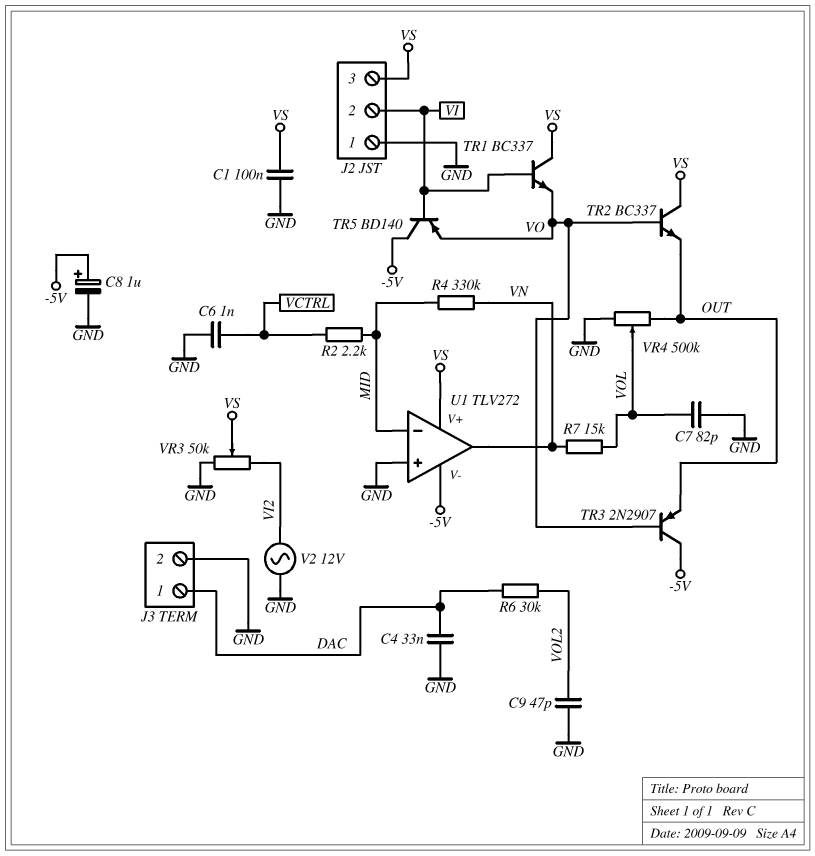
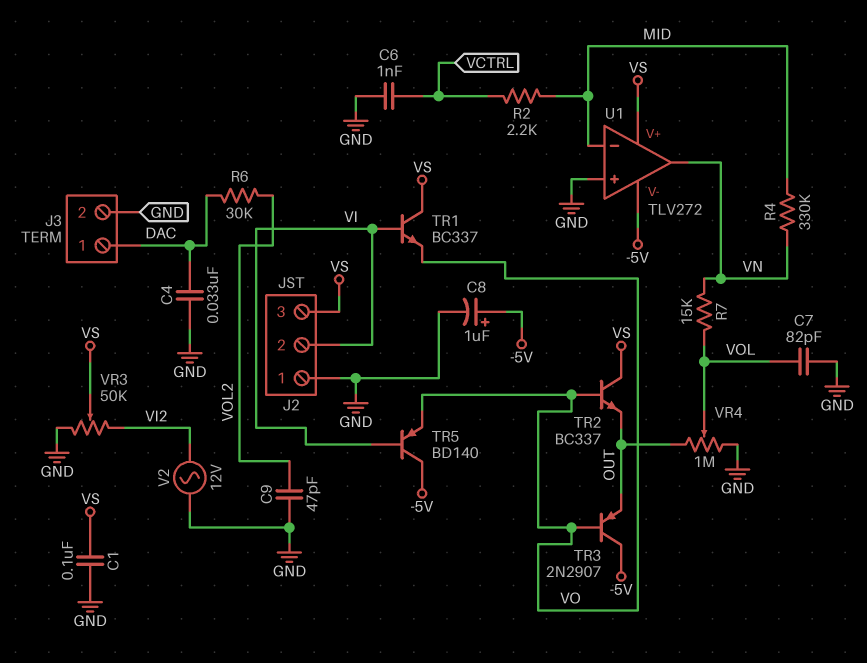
VR4: 500k (GND, OUT, wiper VOL) -> 1M (GND, OUT, wiper VOL)

